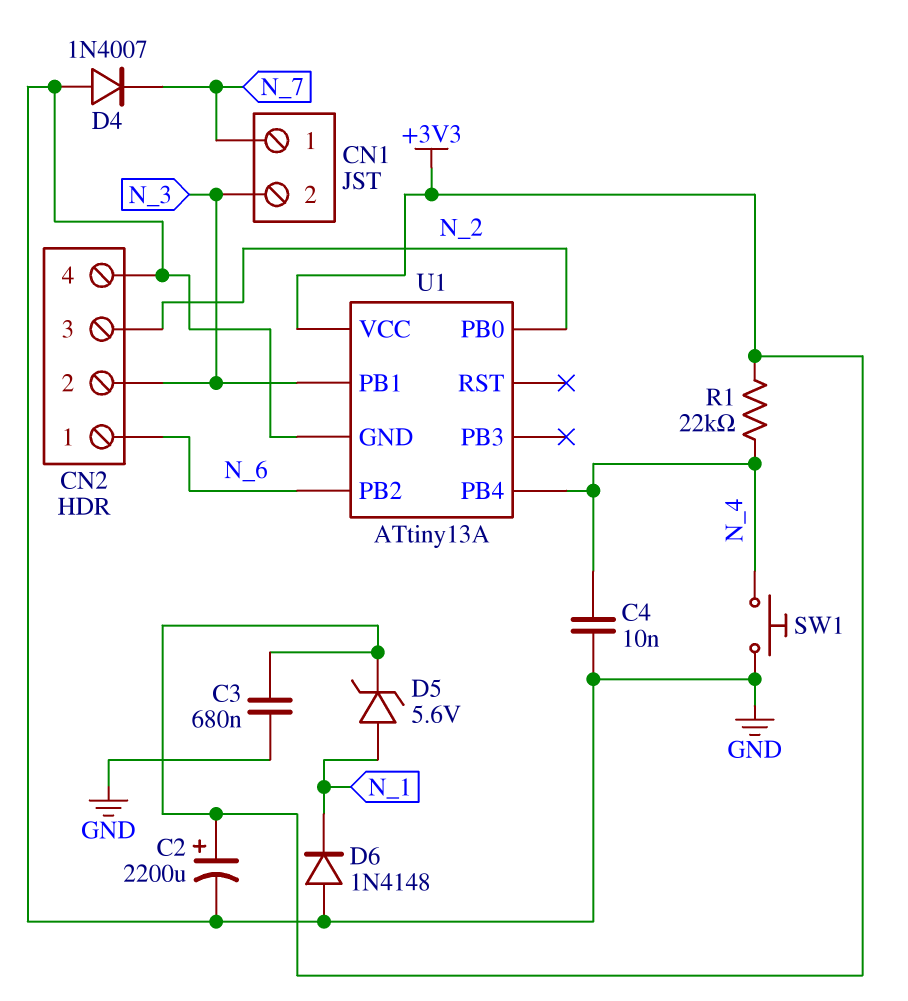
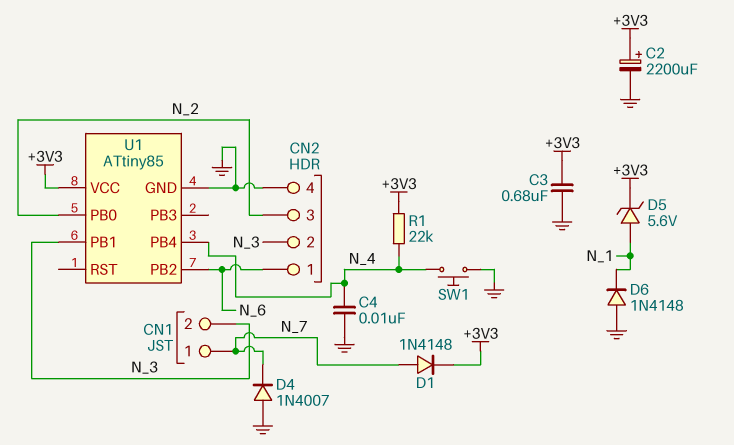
D1: none -> diode 1N4148 (A N_7, K +3V3)
U1: ATtiny13A -> ATtiny85

